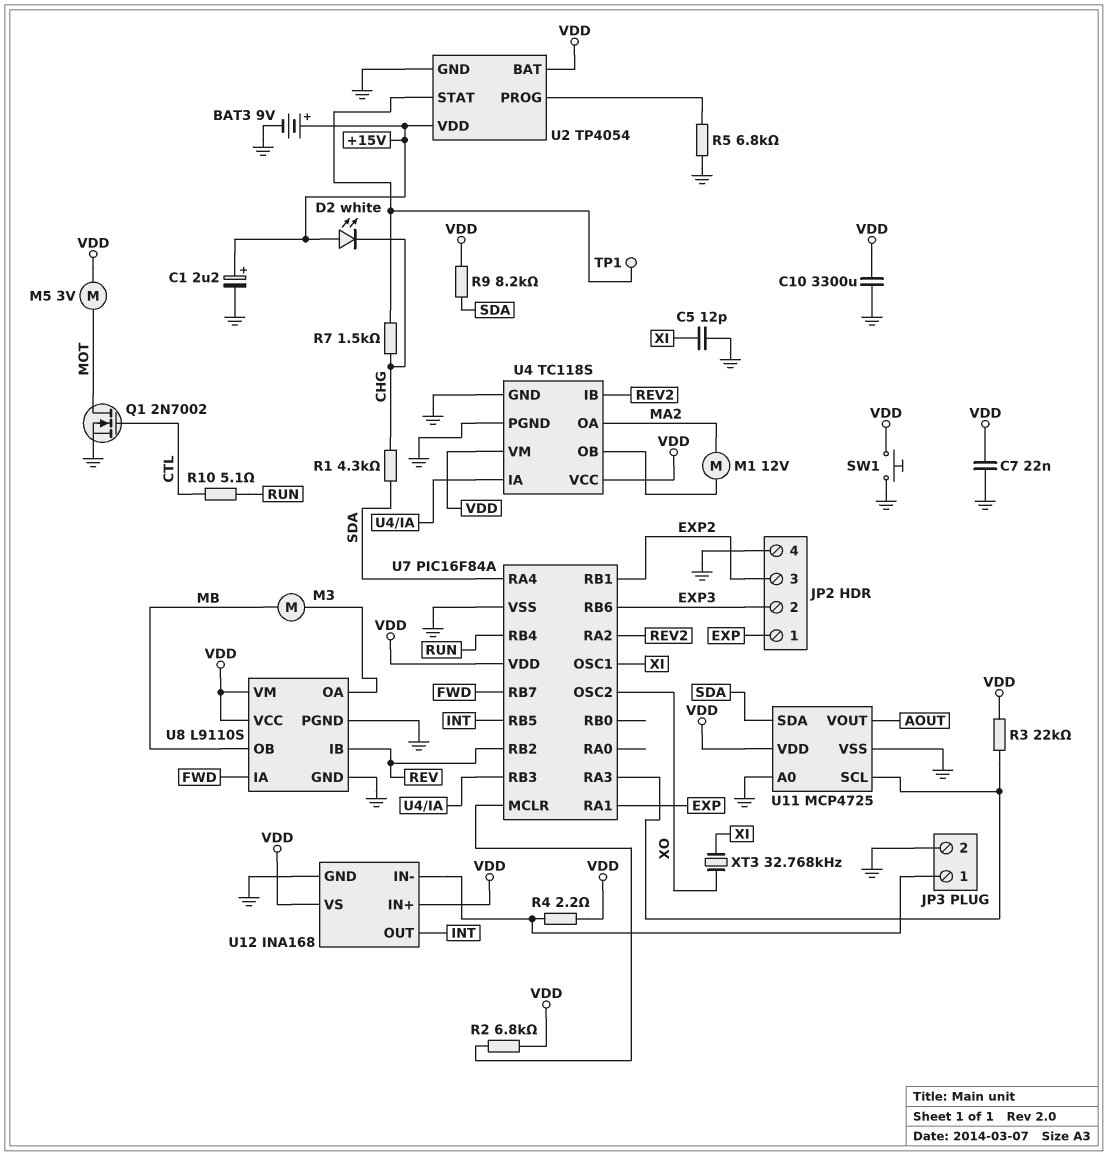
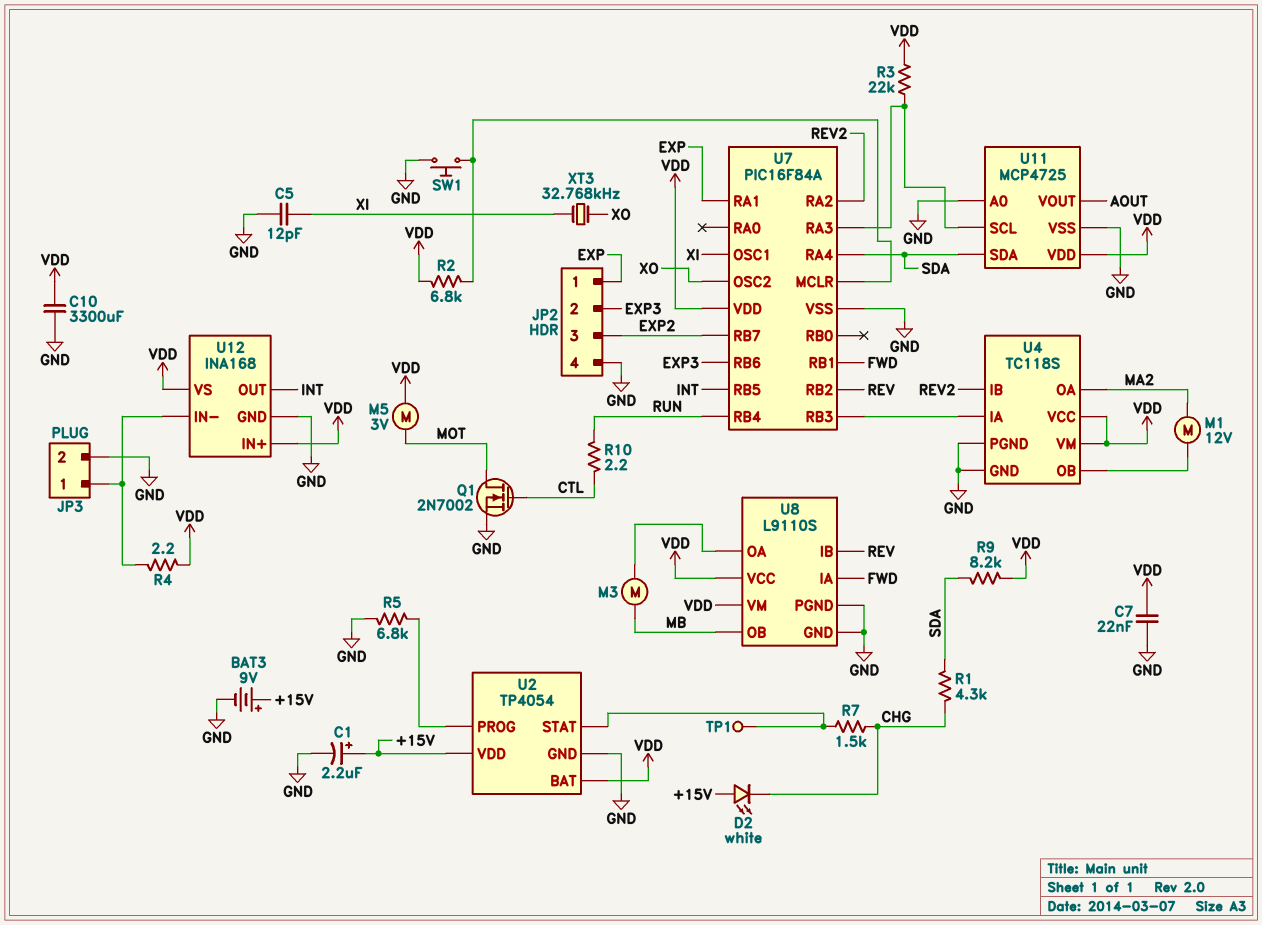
R10: 5.1 (CTL, RUN) -> 2.2 (CTL, RUN)
SW1: button (GND, VDD) -> button (GND, U7/MCLR)
U7 pin RB1: EXP2 -> FWD
U7 pin RB7: FWD -> EXP2

